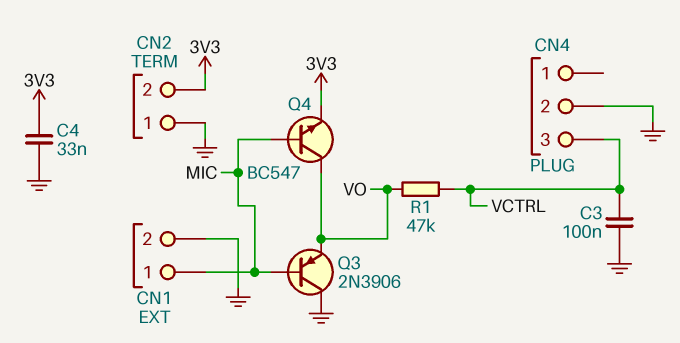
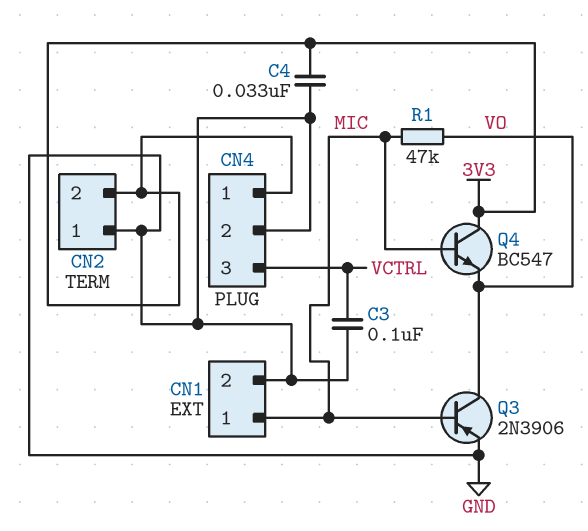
CN4 pin 1: none -> 3V3
Q3: PNP 2N3906 (B MIC, C GND, E VO) -> PNP 2N3906 (B MIC, C VO, E GND)
Q4: NPN BC547 (B MIC, C VO, E 3V3) -> NPN BC547 (B MIC, C 3V3, E VO)
R1: 47k (VCTRL, VO) -> 47k (MIC, VO)

